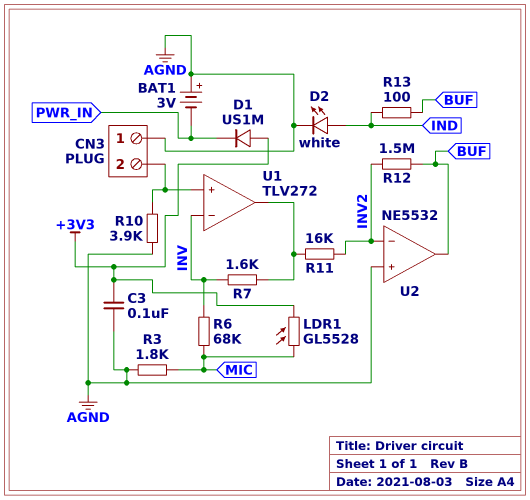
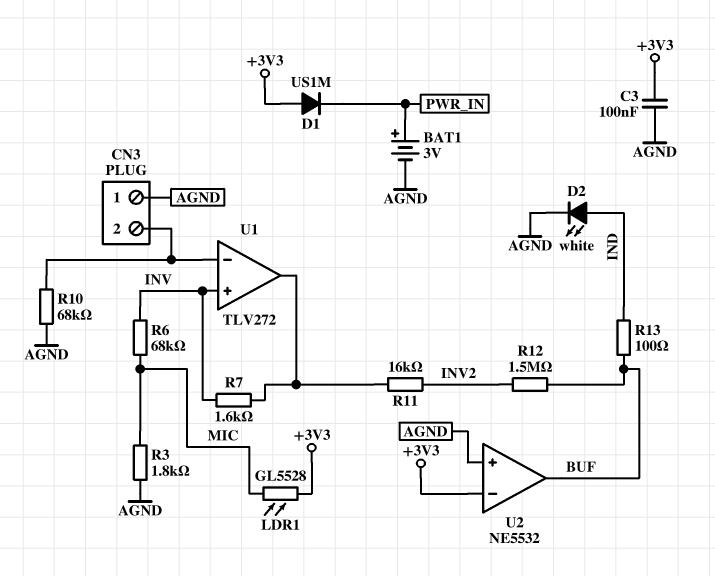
BAT1: 3V (plus AGND, minus PWR_IN) -> 3V (plus PWR_IN, minus AGND)
R10: 3.9k (AGND, CN3/2) -> 68k (AGND, CN3/2)
U1 pin in+: CN3/2 -> INV
U1 pin in-: INV -> CN3/2
U2 pin in-: INV2 -> +3V3

